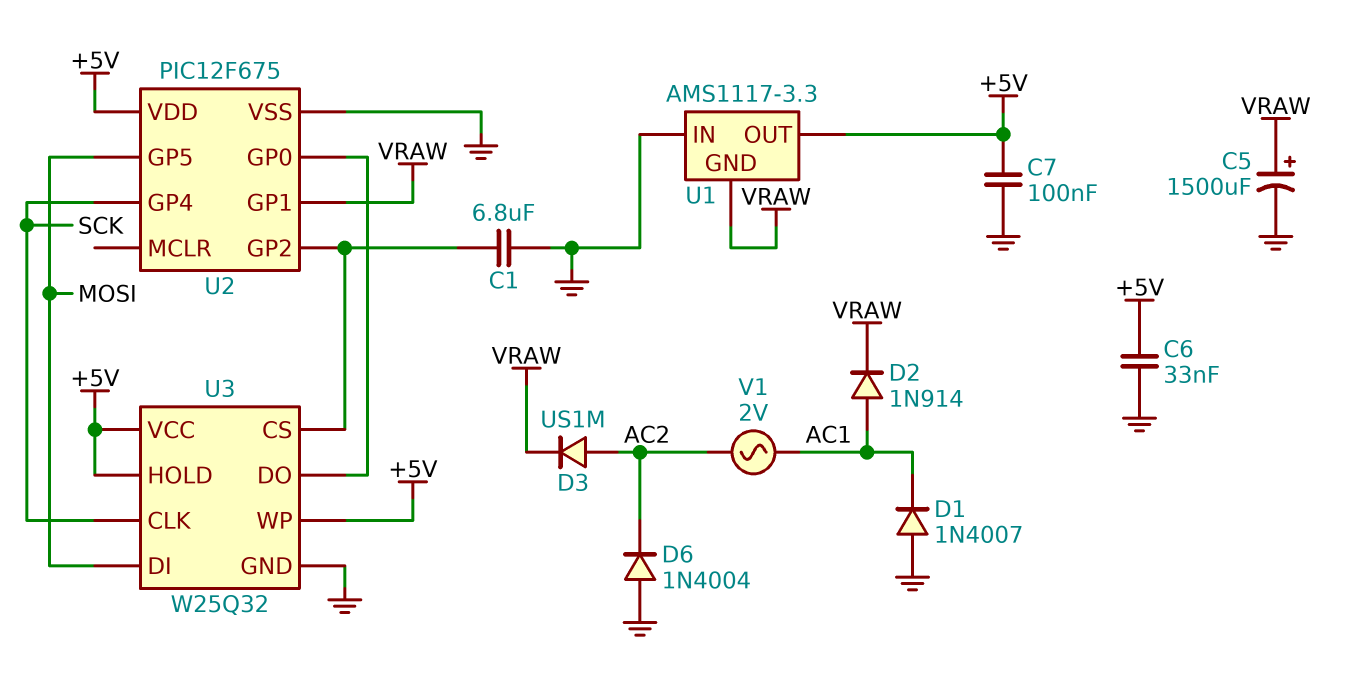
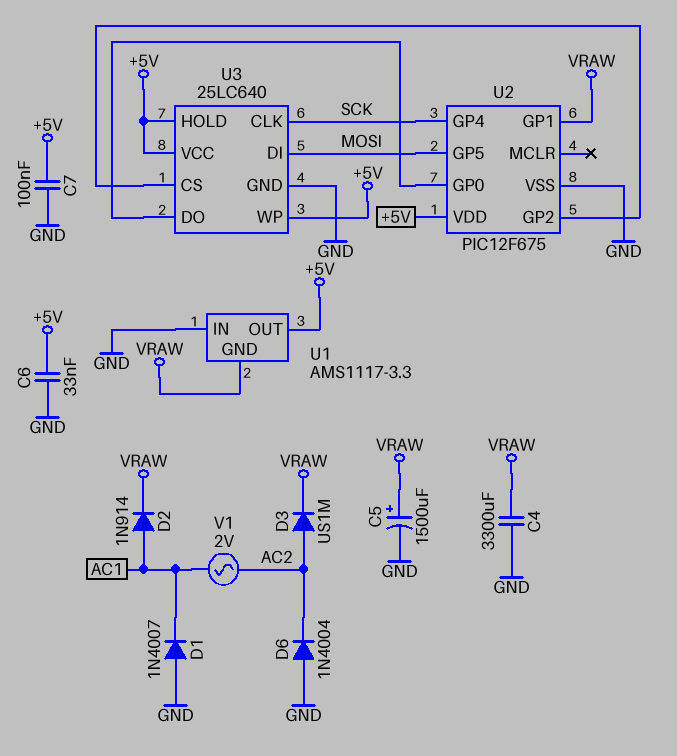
C1: 6.8uF (GND, U2/GP2) -> none
C4: none -> 3300uF (GND, VRAW)
U3: W25Q32 -> 25LC640

